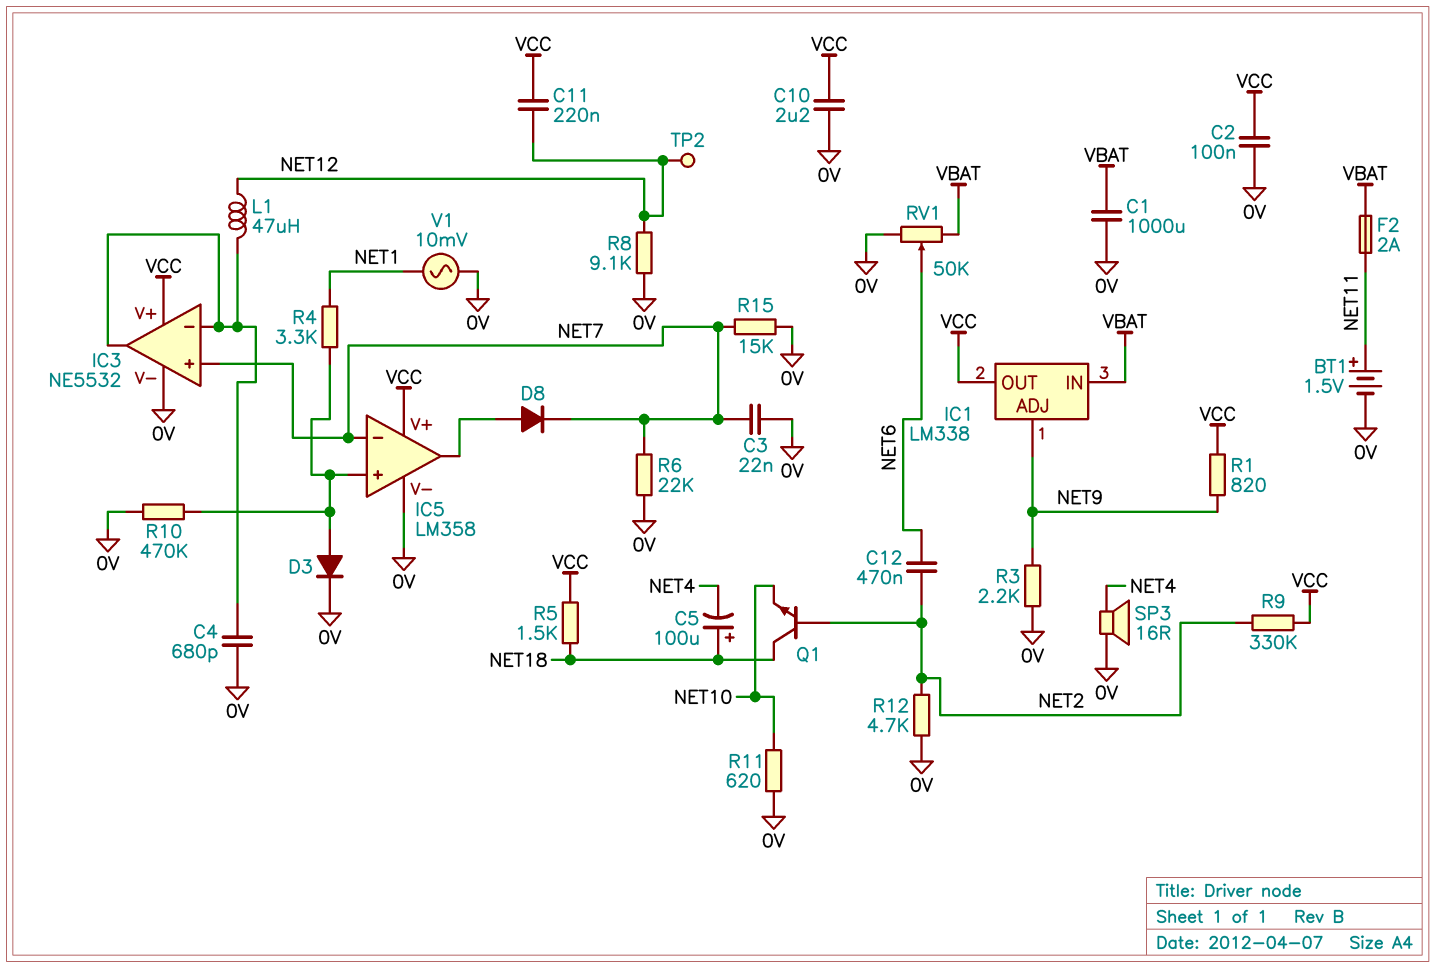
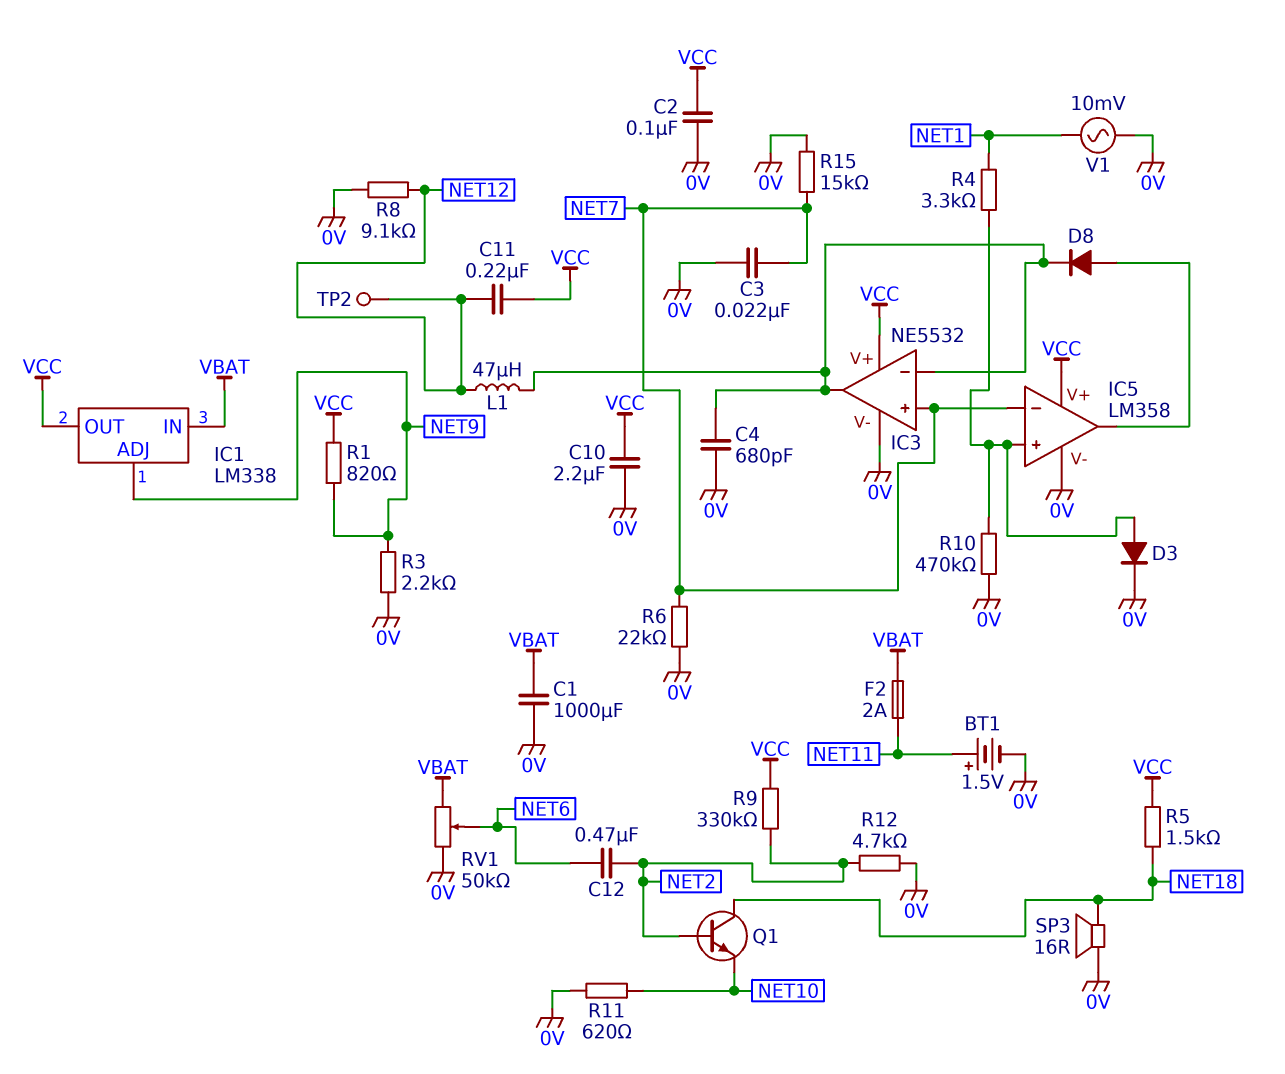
C5: 100uF (plus NET18, minus NET4) -> none
D8: diode (A IC5/out, K NET7) -> diode (A IC5/out, K IC3/in-)
SP3: speaker 16R (0V, NET4) -> speaker 16R (0V, NET18)

